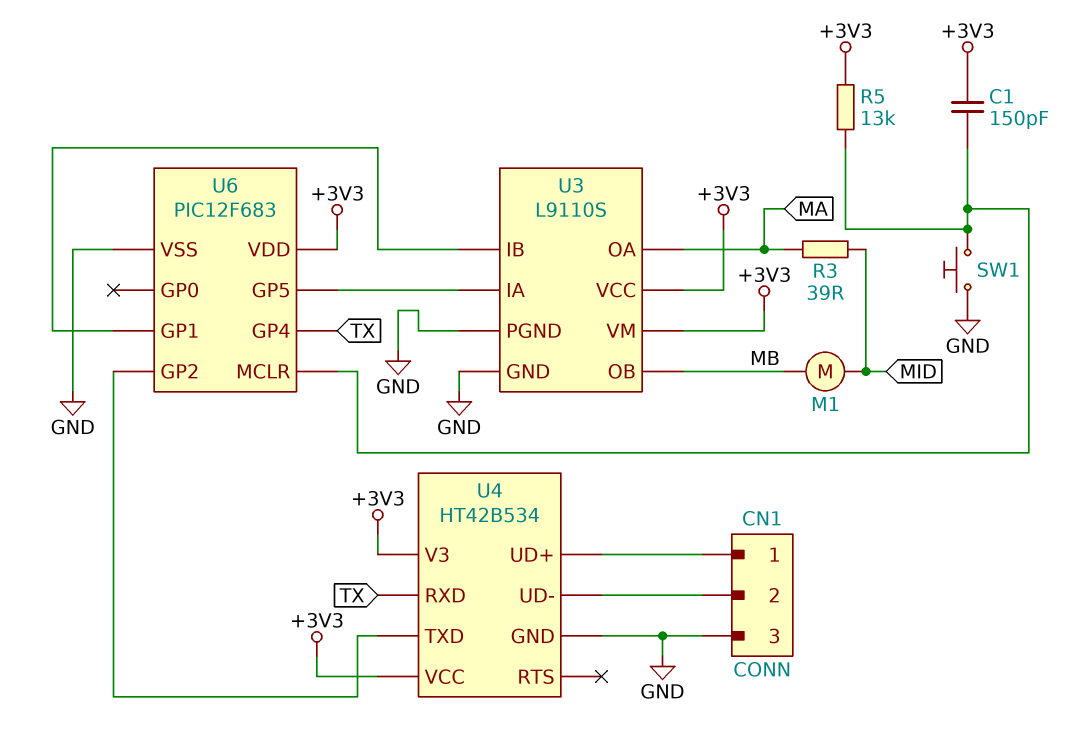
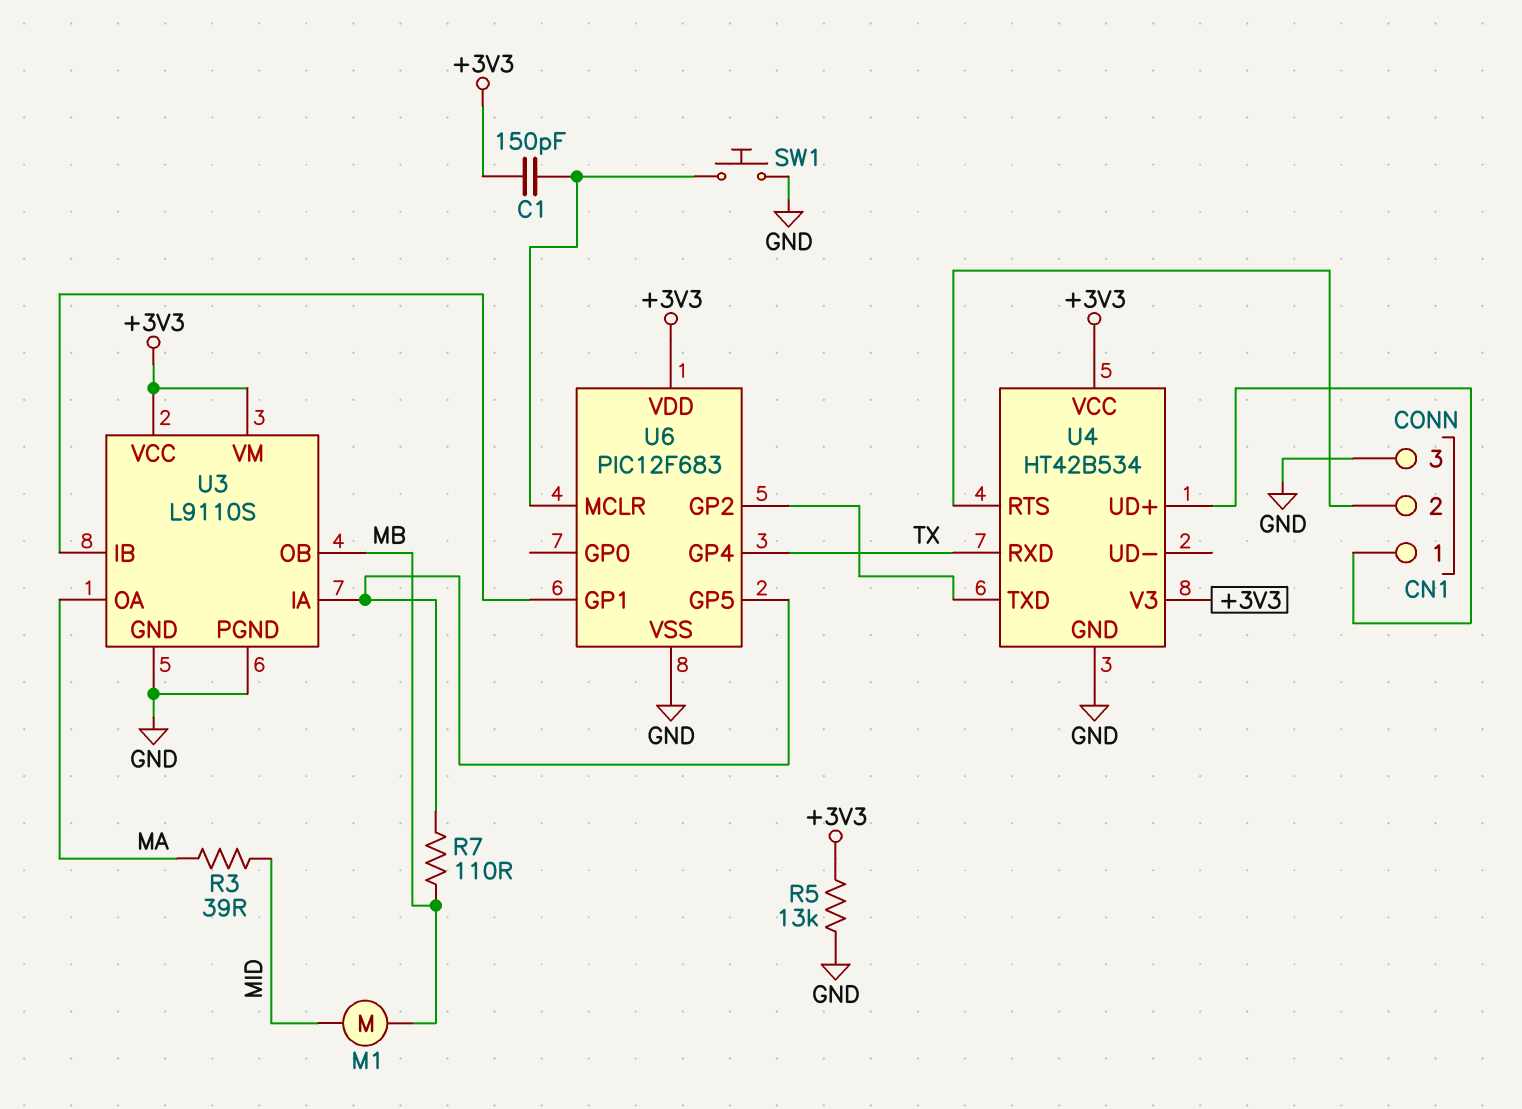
R5: 13k (+3V3, U6/MCLR) -> 13k (+3V3, GND)
R7: none -> 110 (MB, U3/IA)
U4 pin RTS: none -> CN1/2
U4 pin UD-: CN1/2 -> none

